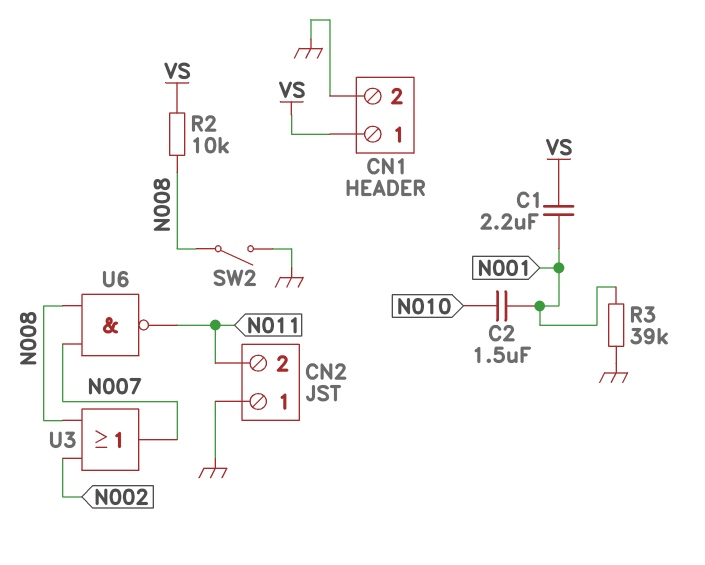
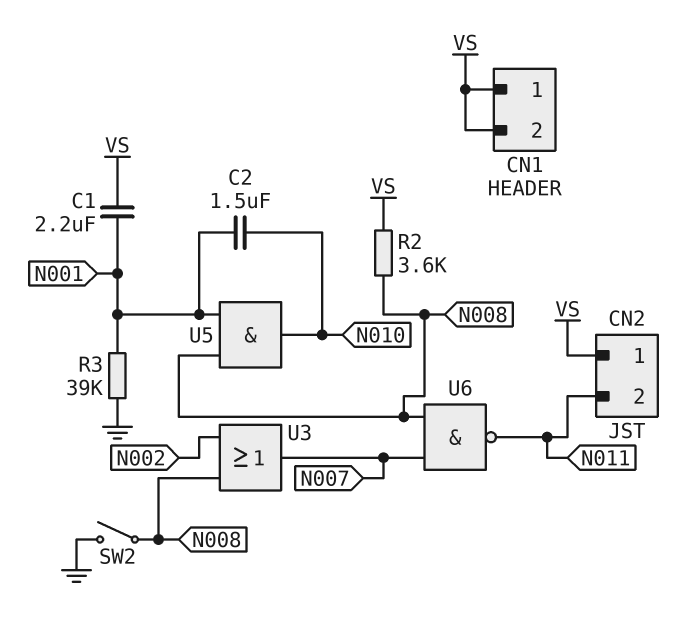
CN1 pin 2: GND -> VS
CN2 pin 1: GND -> VS
R2: 10k (N008, VS) -> 3.6k (N008, VS)
U5: none -> AND (in N001, in N008, out N010)

